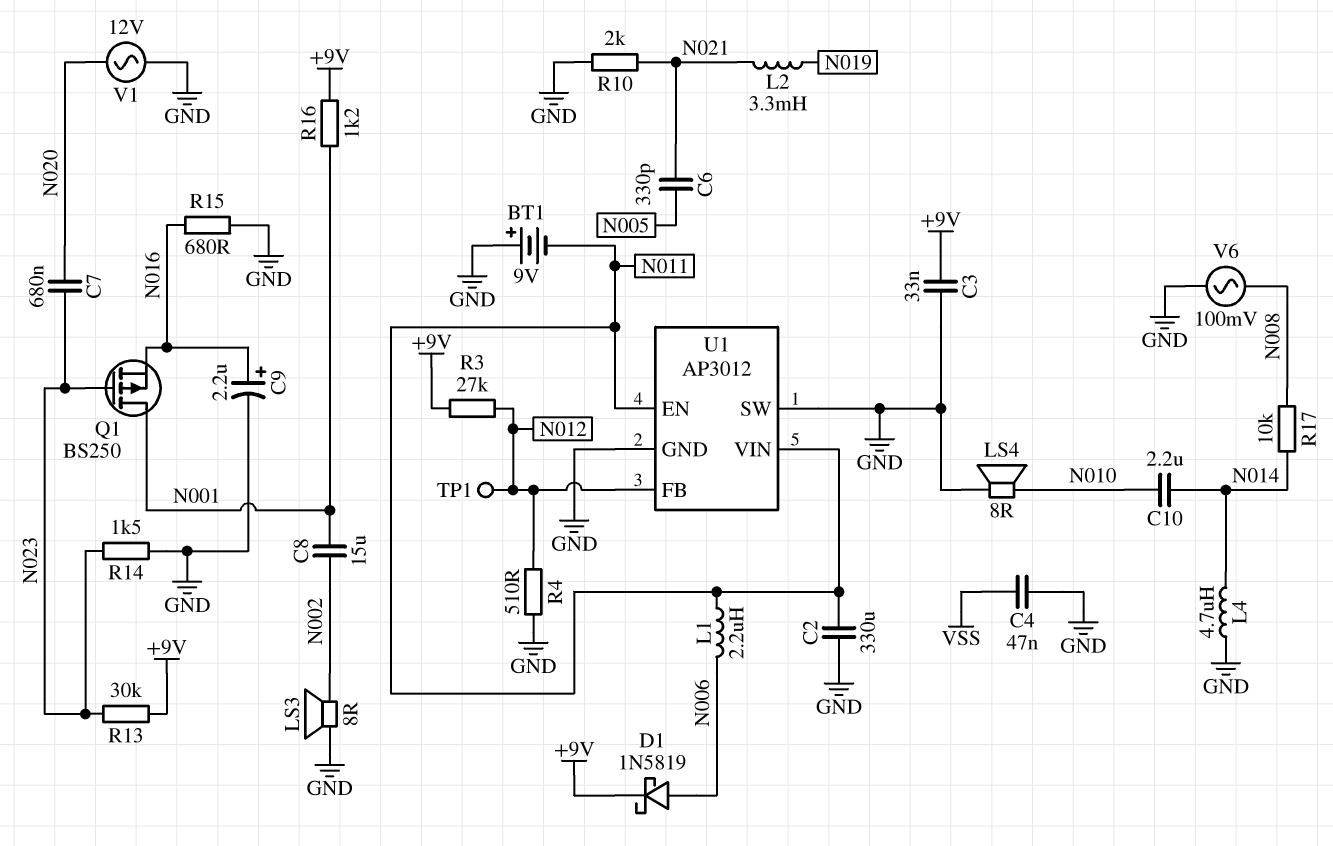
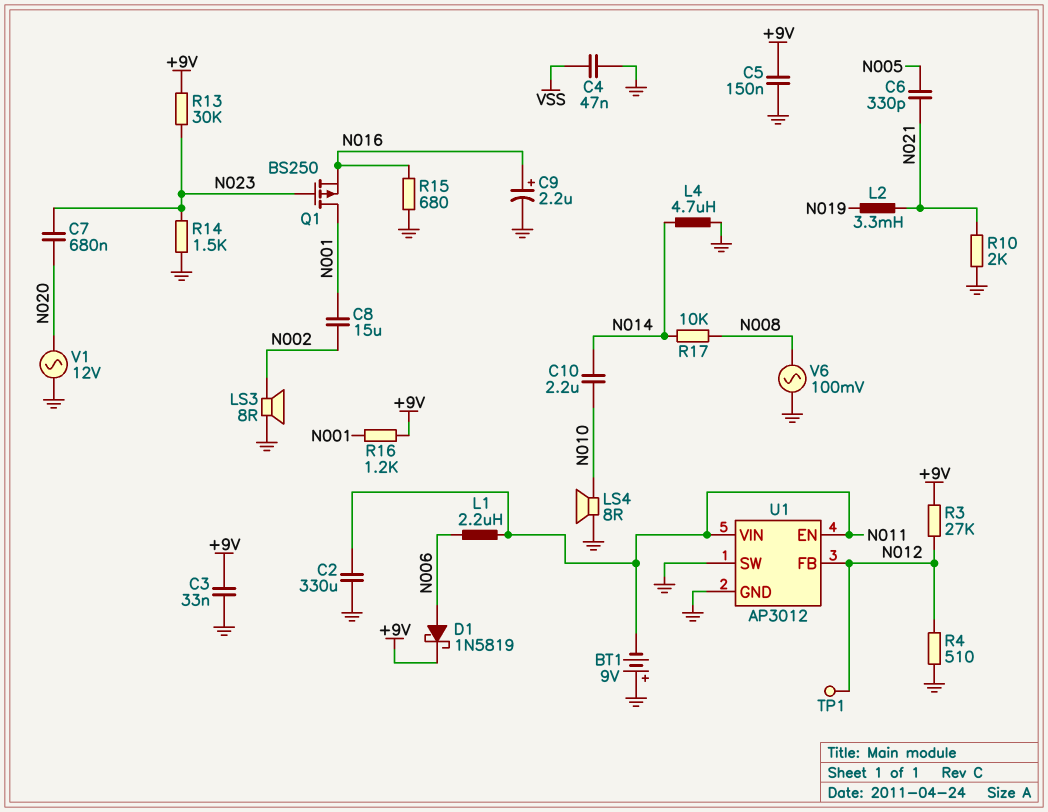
C5: none -> 150nF (+9V, GND)

